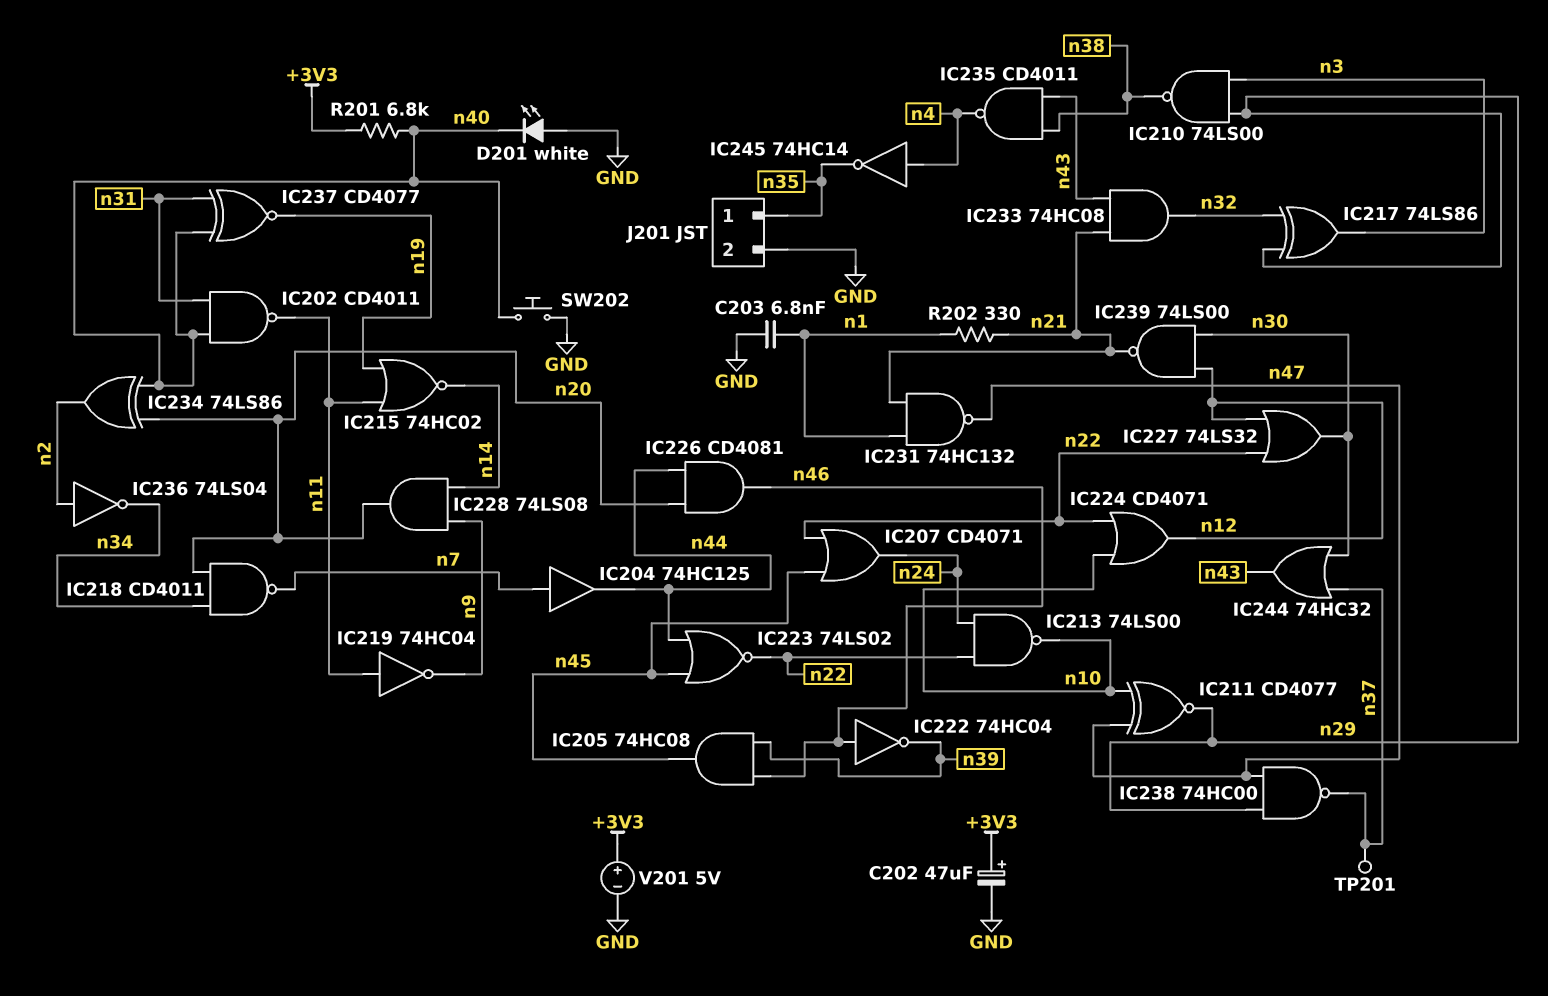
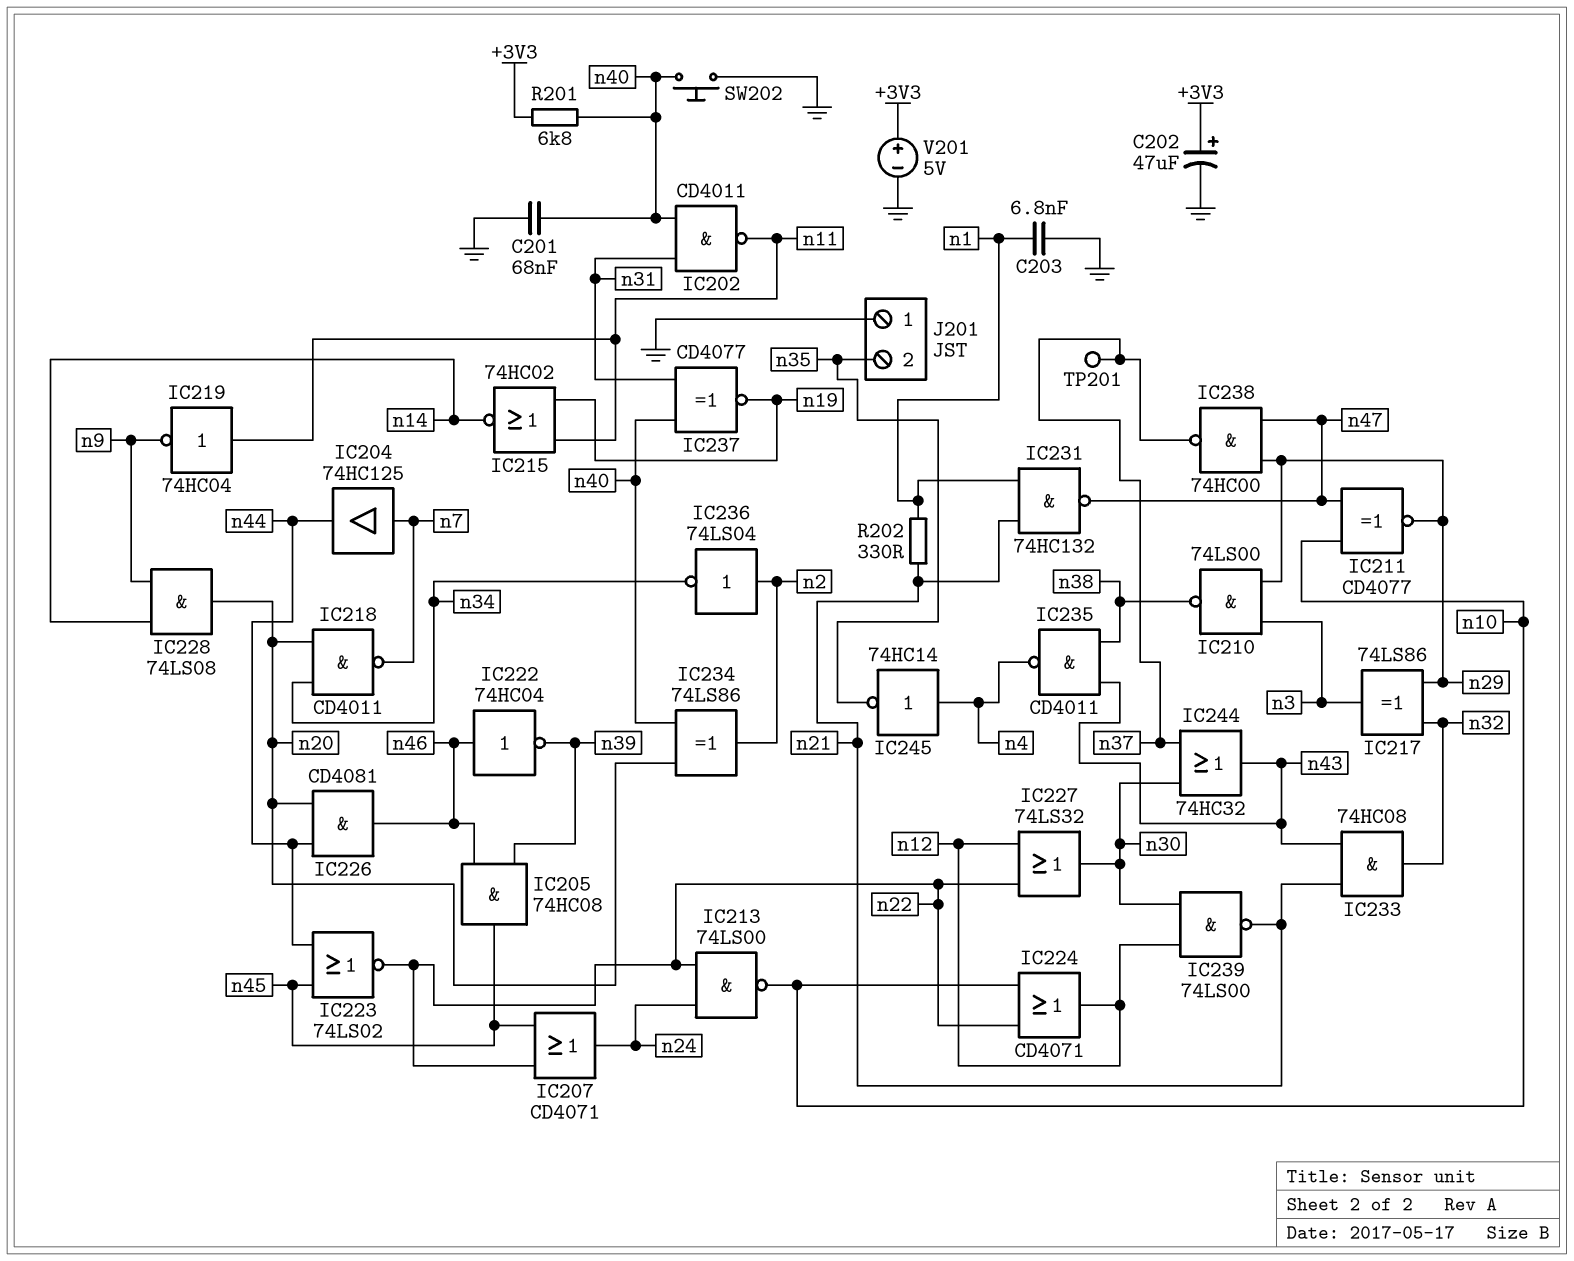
C201: none -> 68nF (GND, n40)
D201: LED white (A GND, K n40) -> none
J201 pin 1: n35 -> GND
J201 pin 2: GND -> n35

